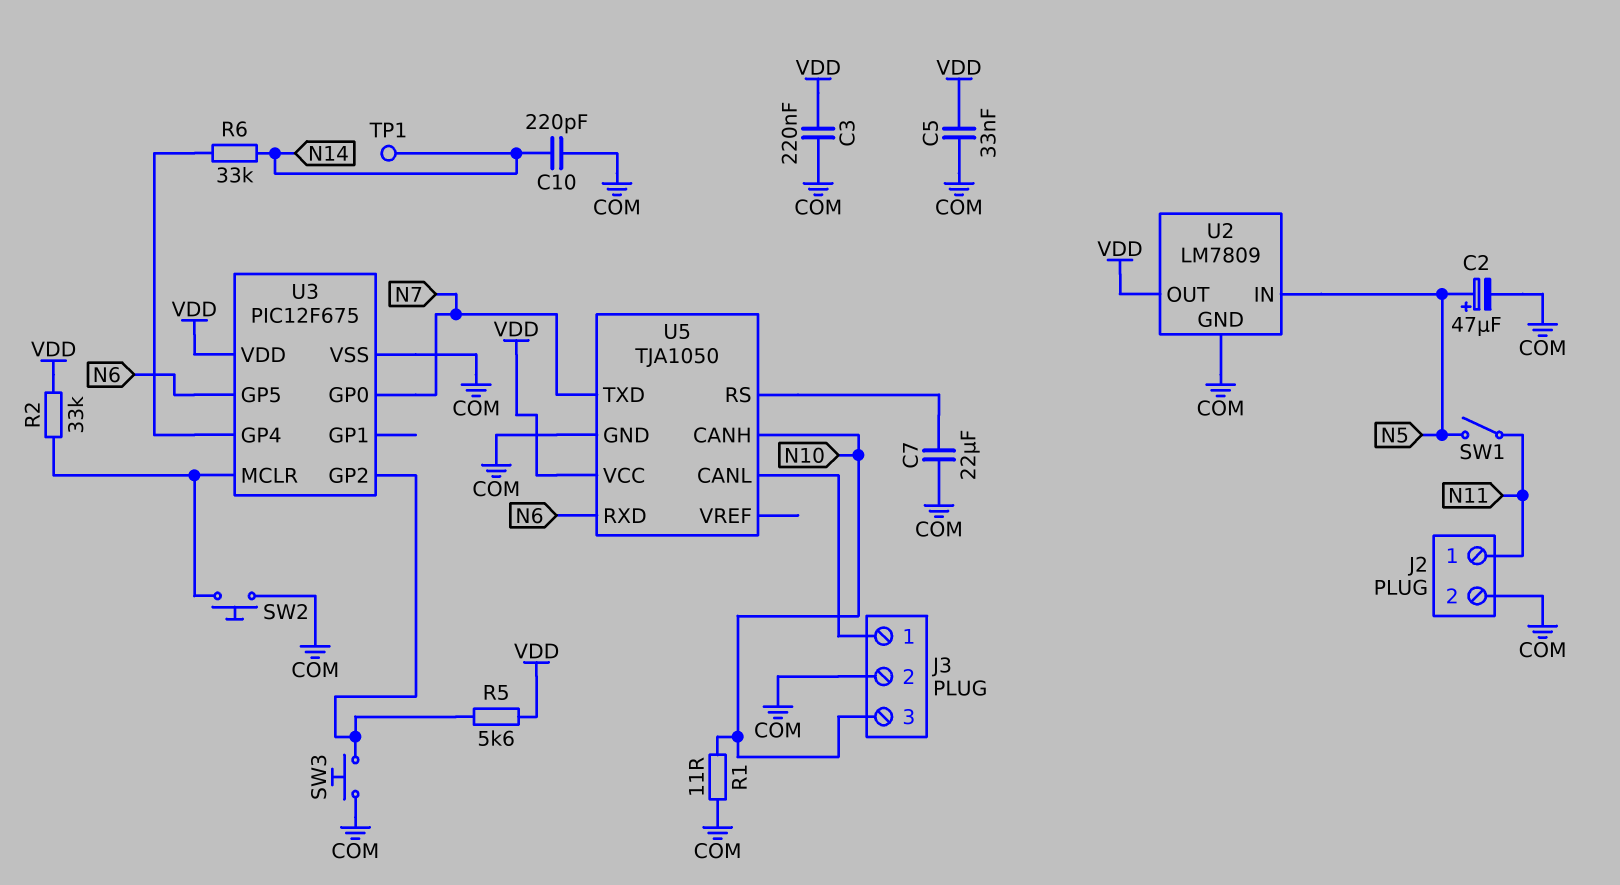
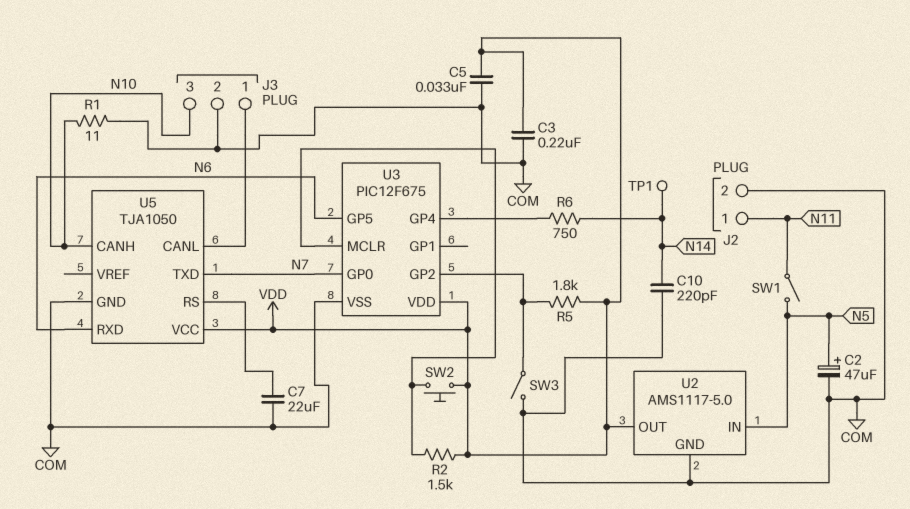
R2: 33k (U3/MCLR, VDD) -> 1.5k (U3/MCLR, VDD)
R5: 5.6k (U3/GP2, VDD) -> 1.8k (U3/GP2, VDD)
R6: 33k (N14, U3/GP4) -> 750 (N14, U3/GP4)
SW2: button (COM, U3/MCLR) -> button (U3/MCLR, VDD)
SW3: button (COM, U3/GP2) -> switch (COM, U3/GP2)
U2: LM7809 -> AMS1117-5.0

